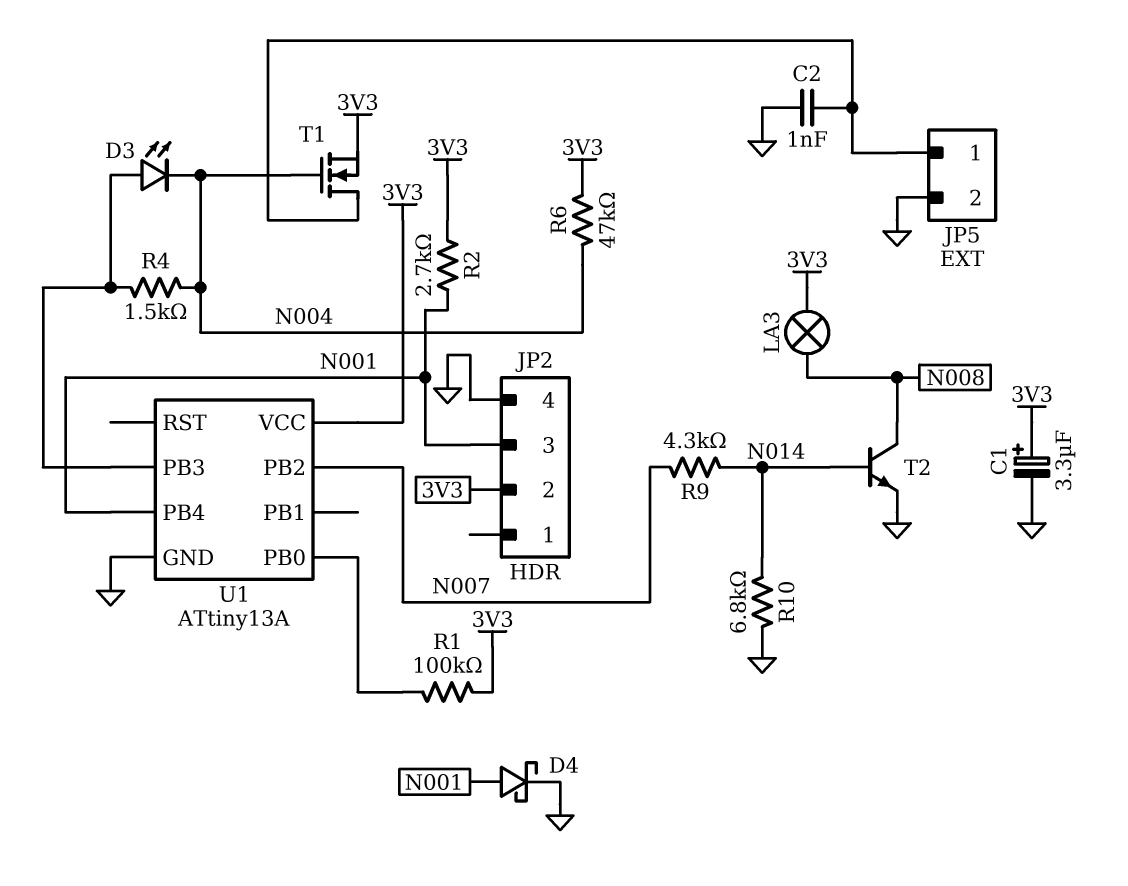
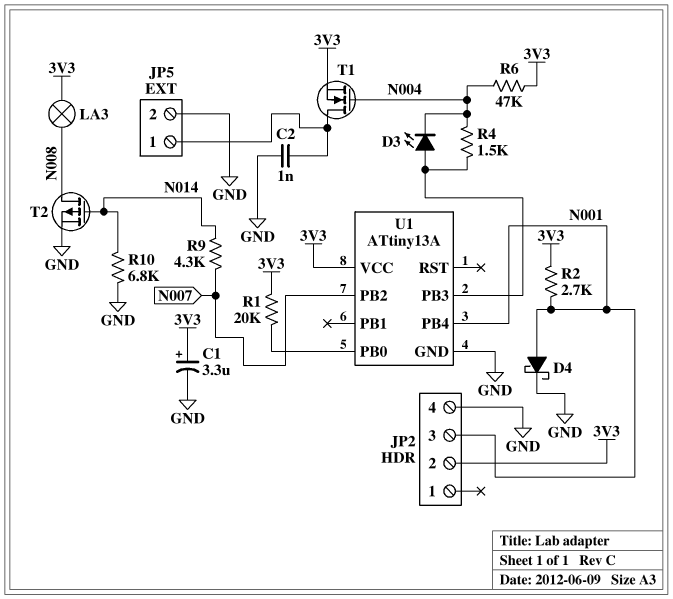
R1: 100k (3V3, U1/PB0) -> 20k (3V3, U1/PB0)
T2: NPN (B N014, C N008, E GND) -> PMOS (G N014, D N008, S GND)

